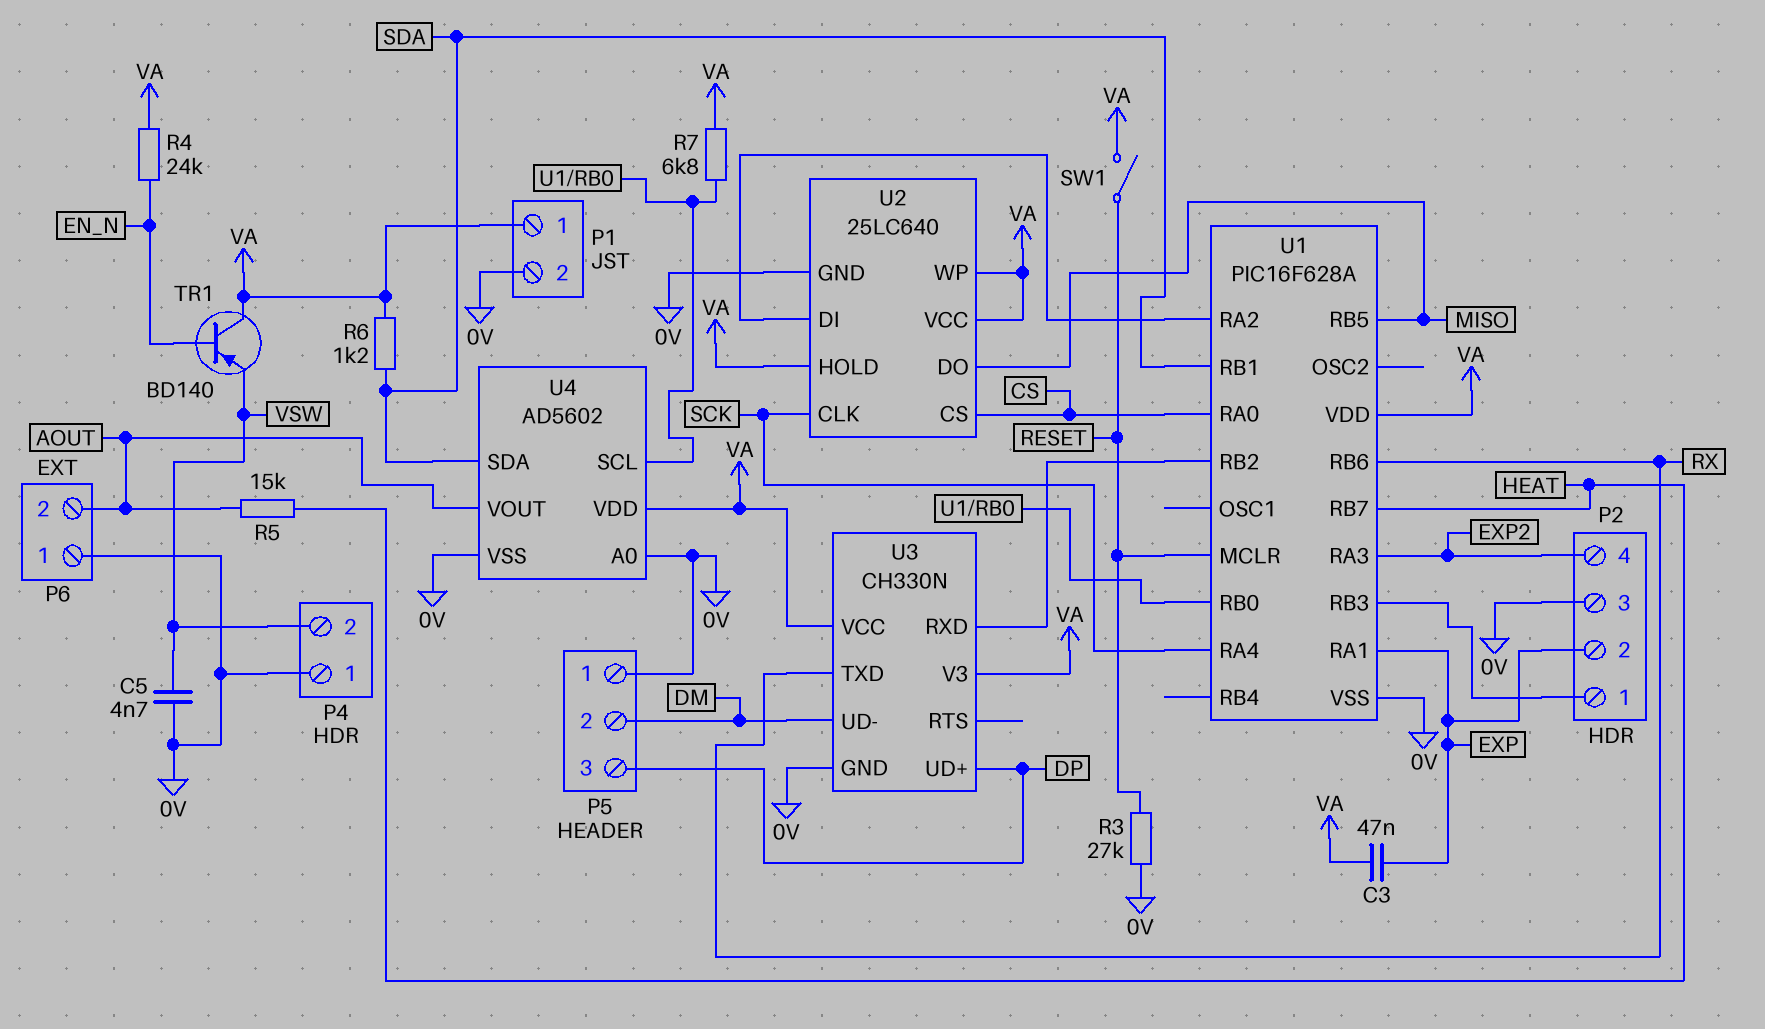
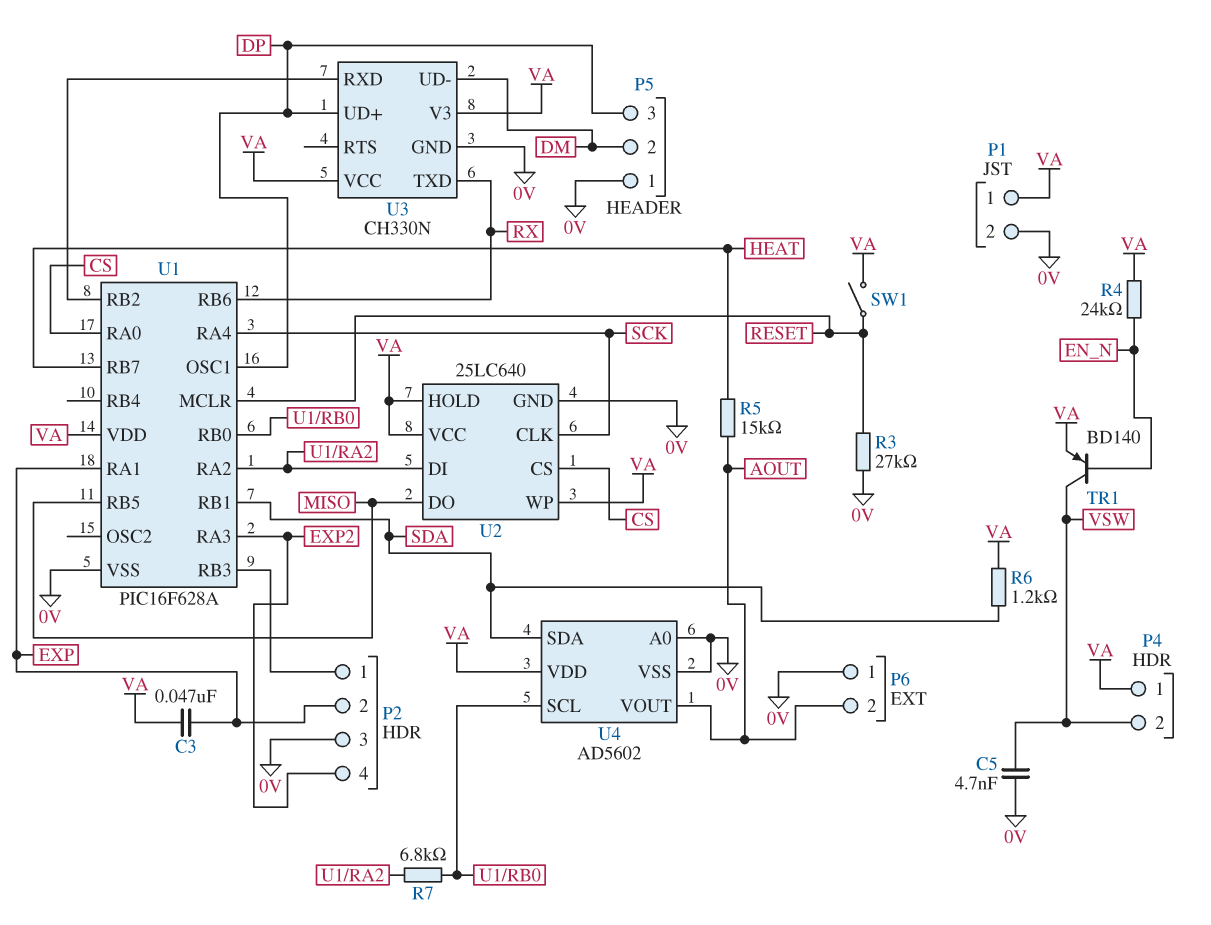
P4 pin 1: 0V -> VA
R7: 6.8k (U1/RB0, VA) -> 6.8k (U1/RA2, U1/RB0)
TR1: PNP BD140 (B EN_N, C VA, E VSW) -> PNP BD140 (B EN_N, C VSW, E VA)
U1 pin OSC1: none -> DP

